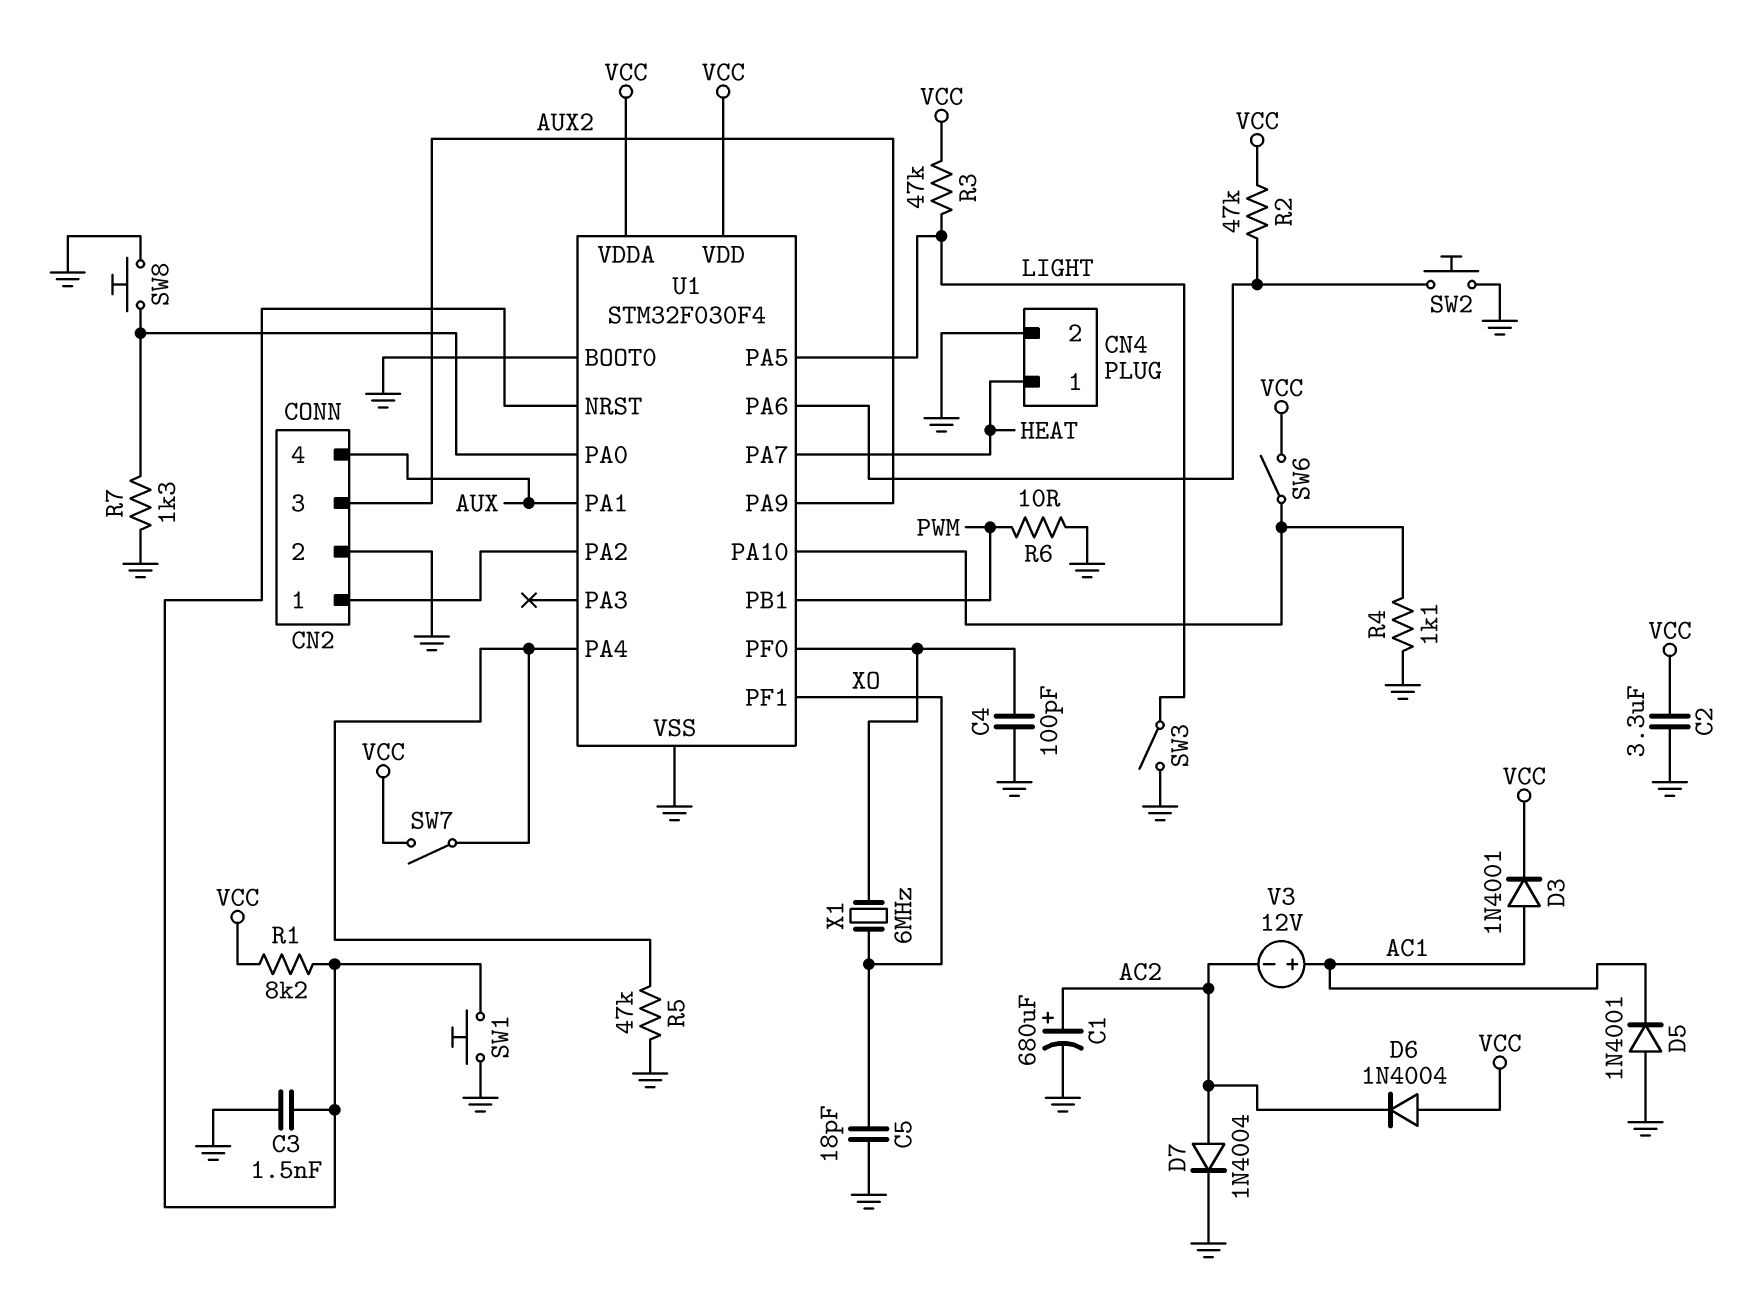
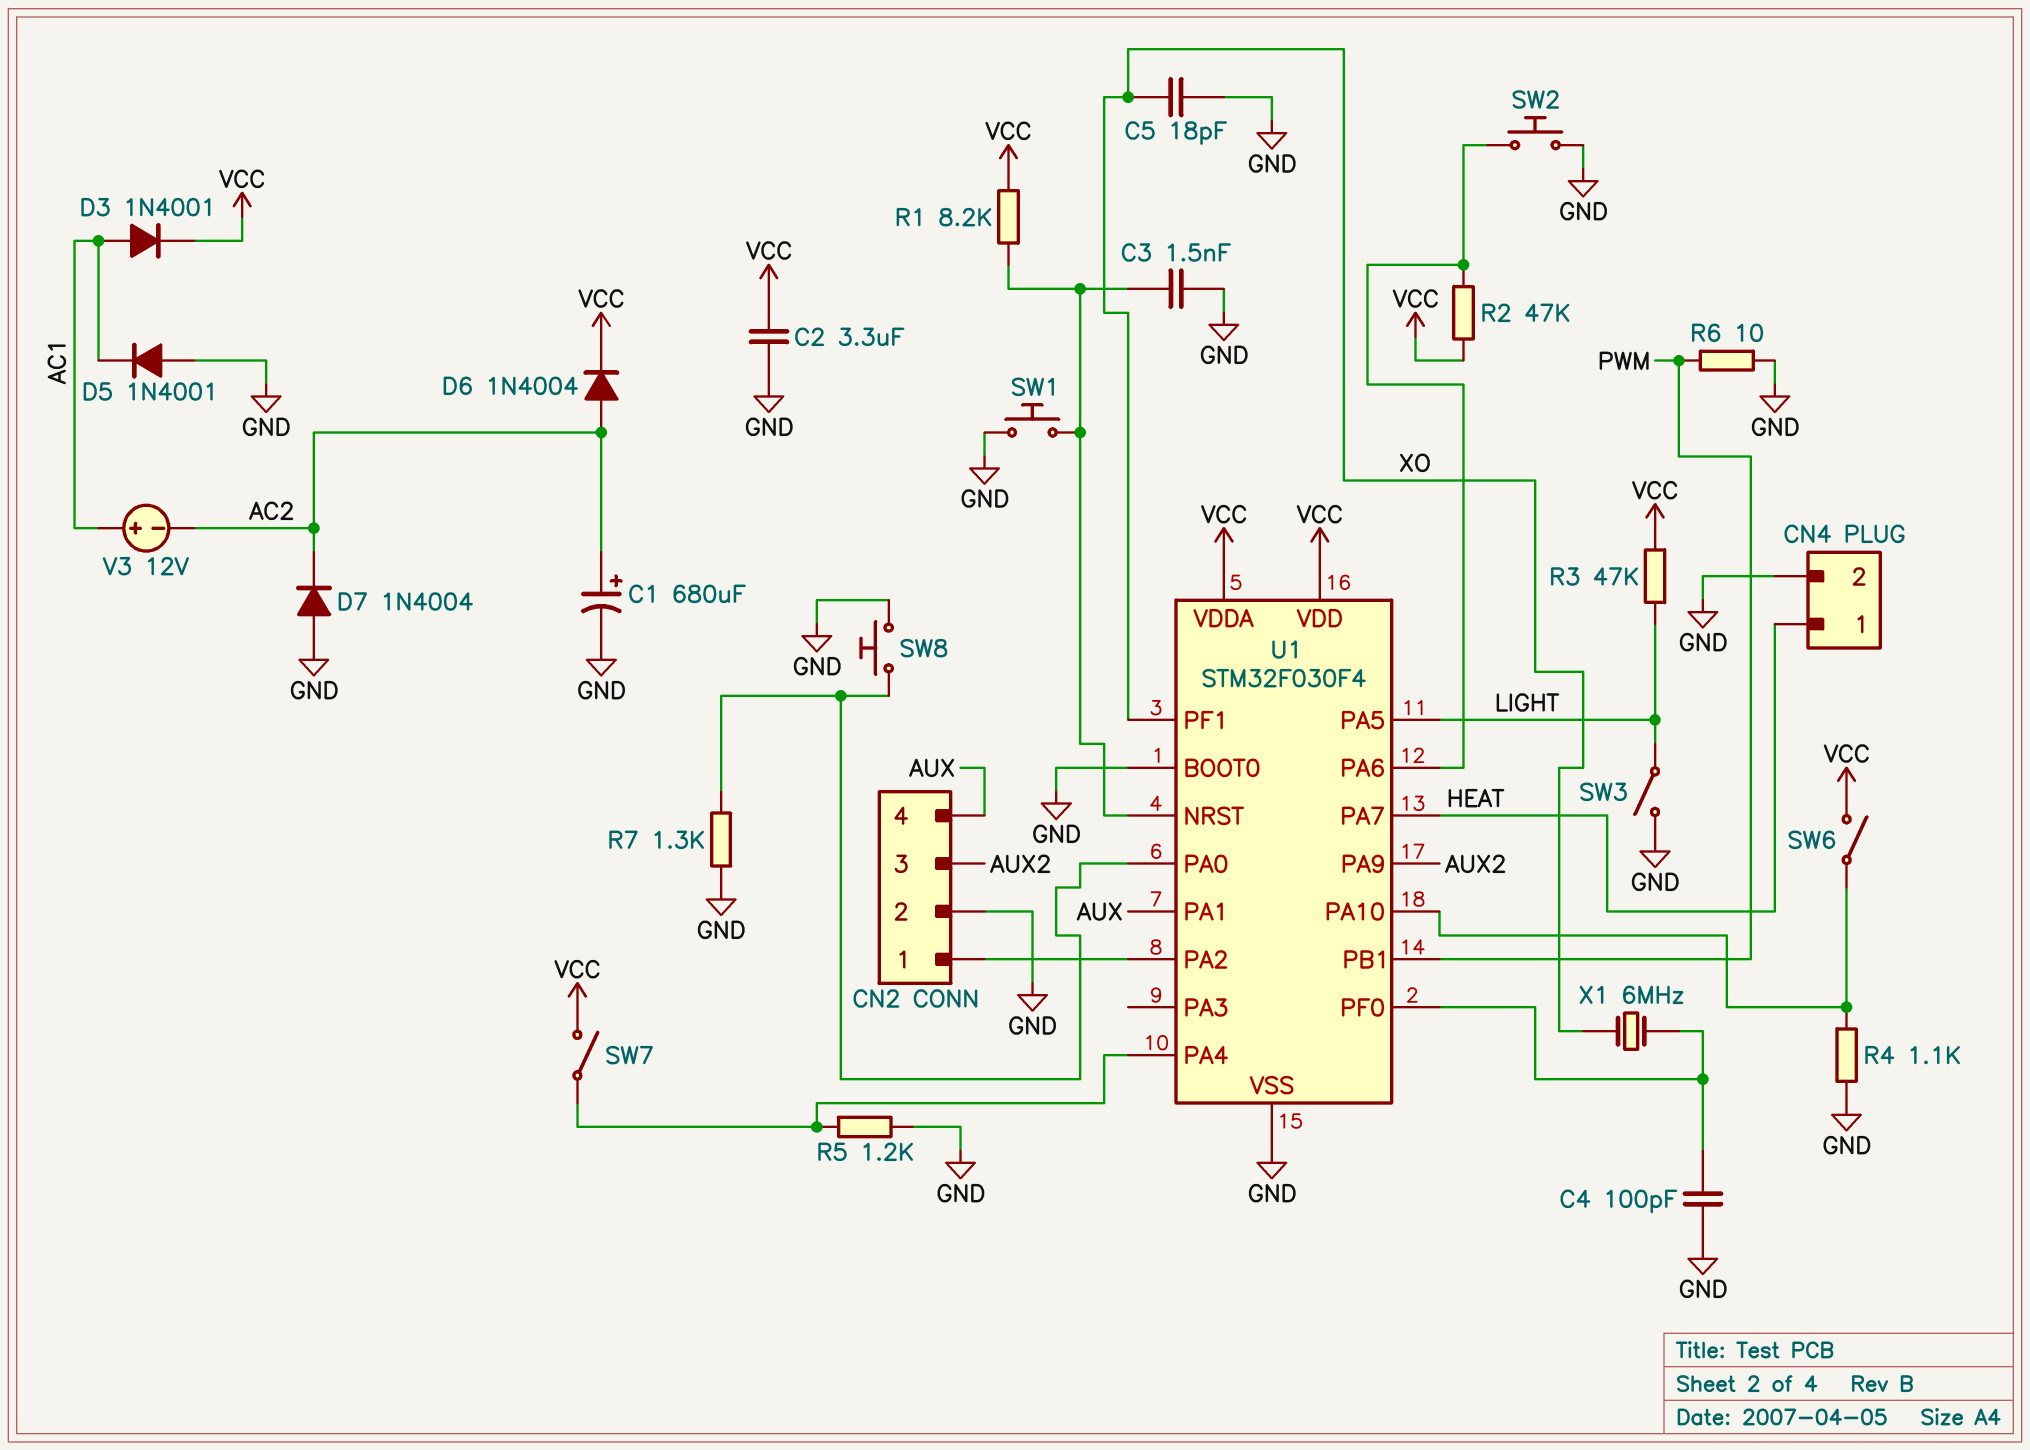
D6: diode 1N4004 (A VCC, K AC2) -> diode 1N4004 (A AC2, K VCC)
D7: diode 1N4004 (A AC2, K GND) -> diode 1N4004 (A GND, K AC2)
R5: 47k (GND, U1/PA4) -> 1.2k (GND, U1/PA4)

